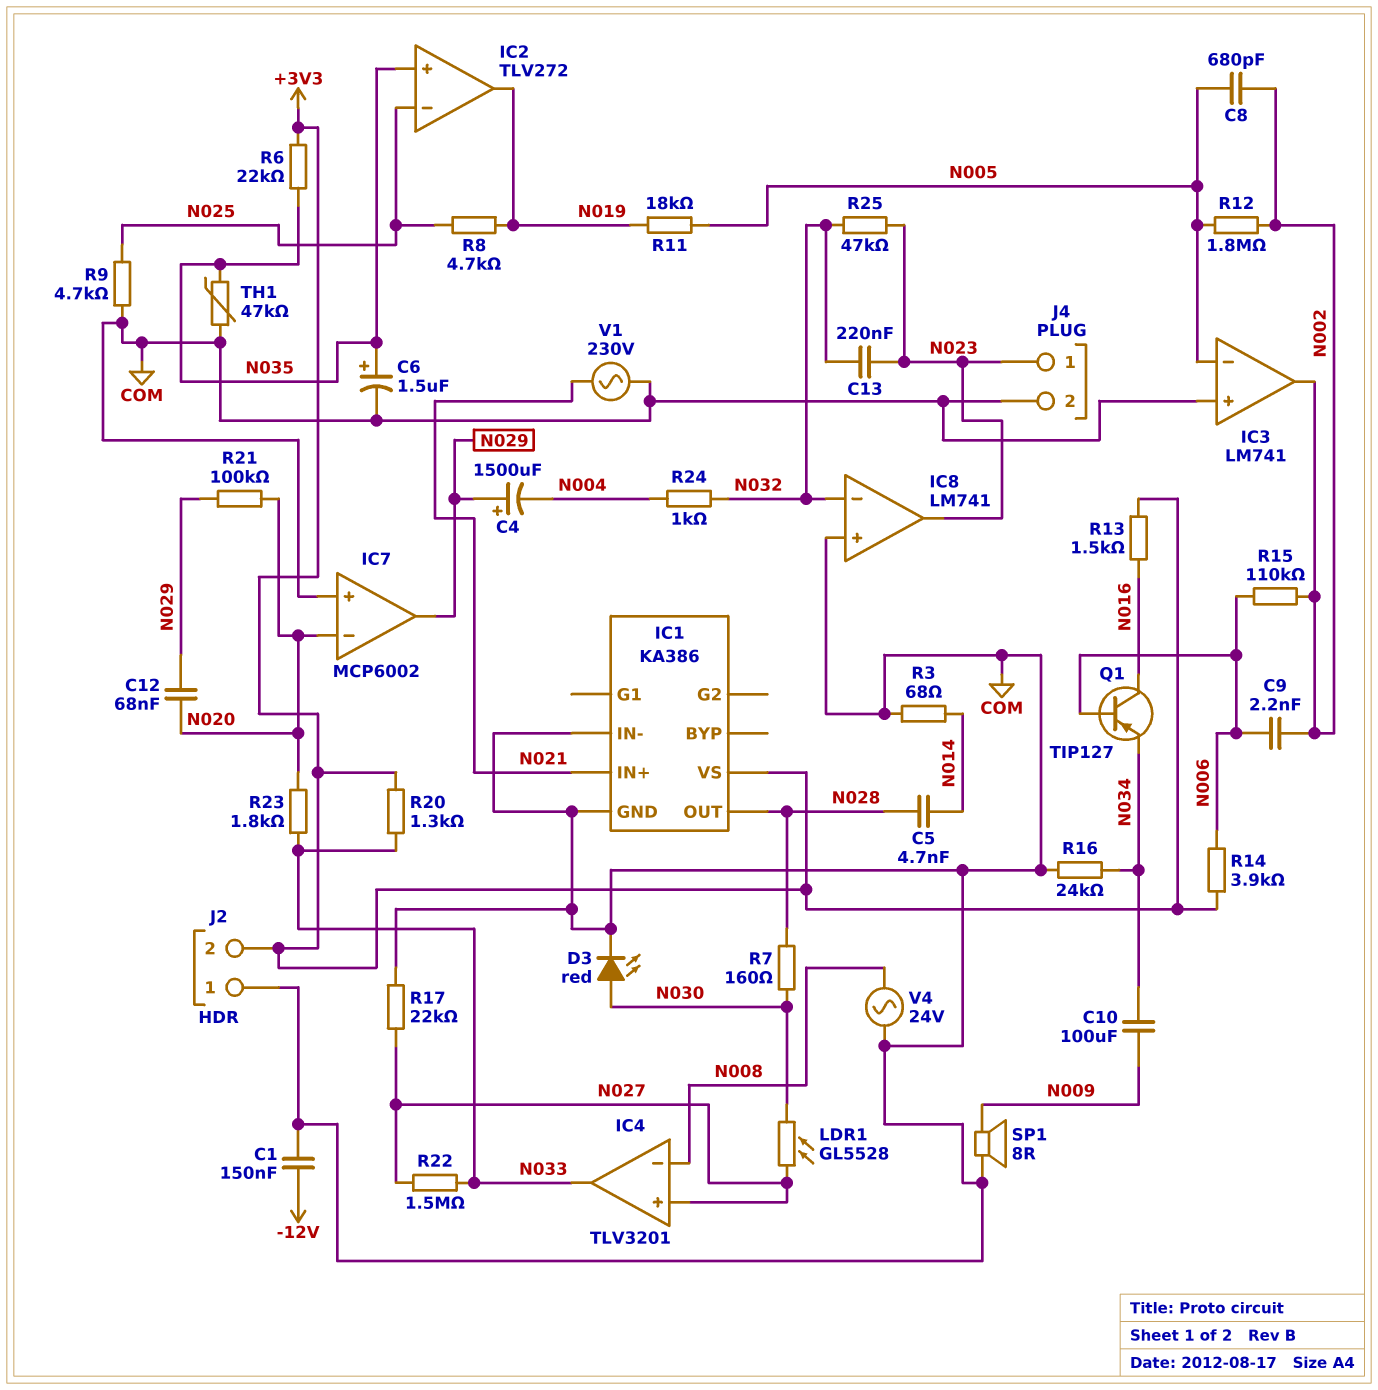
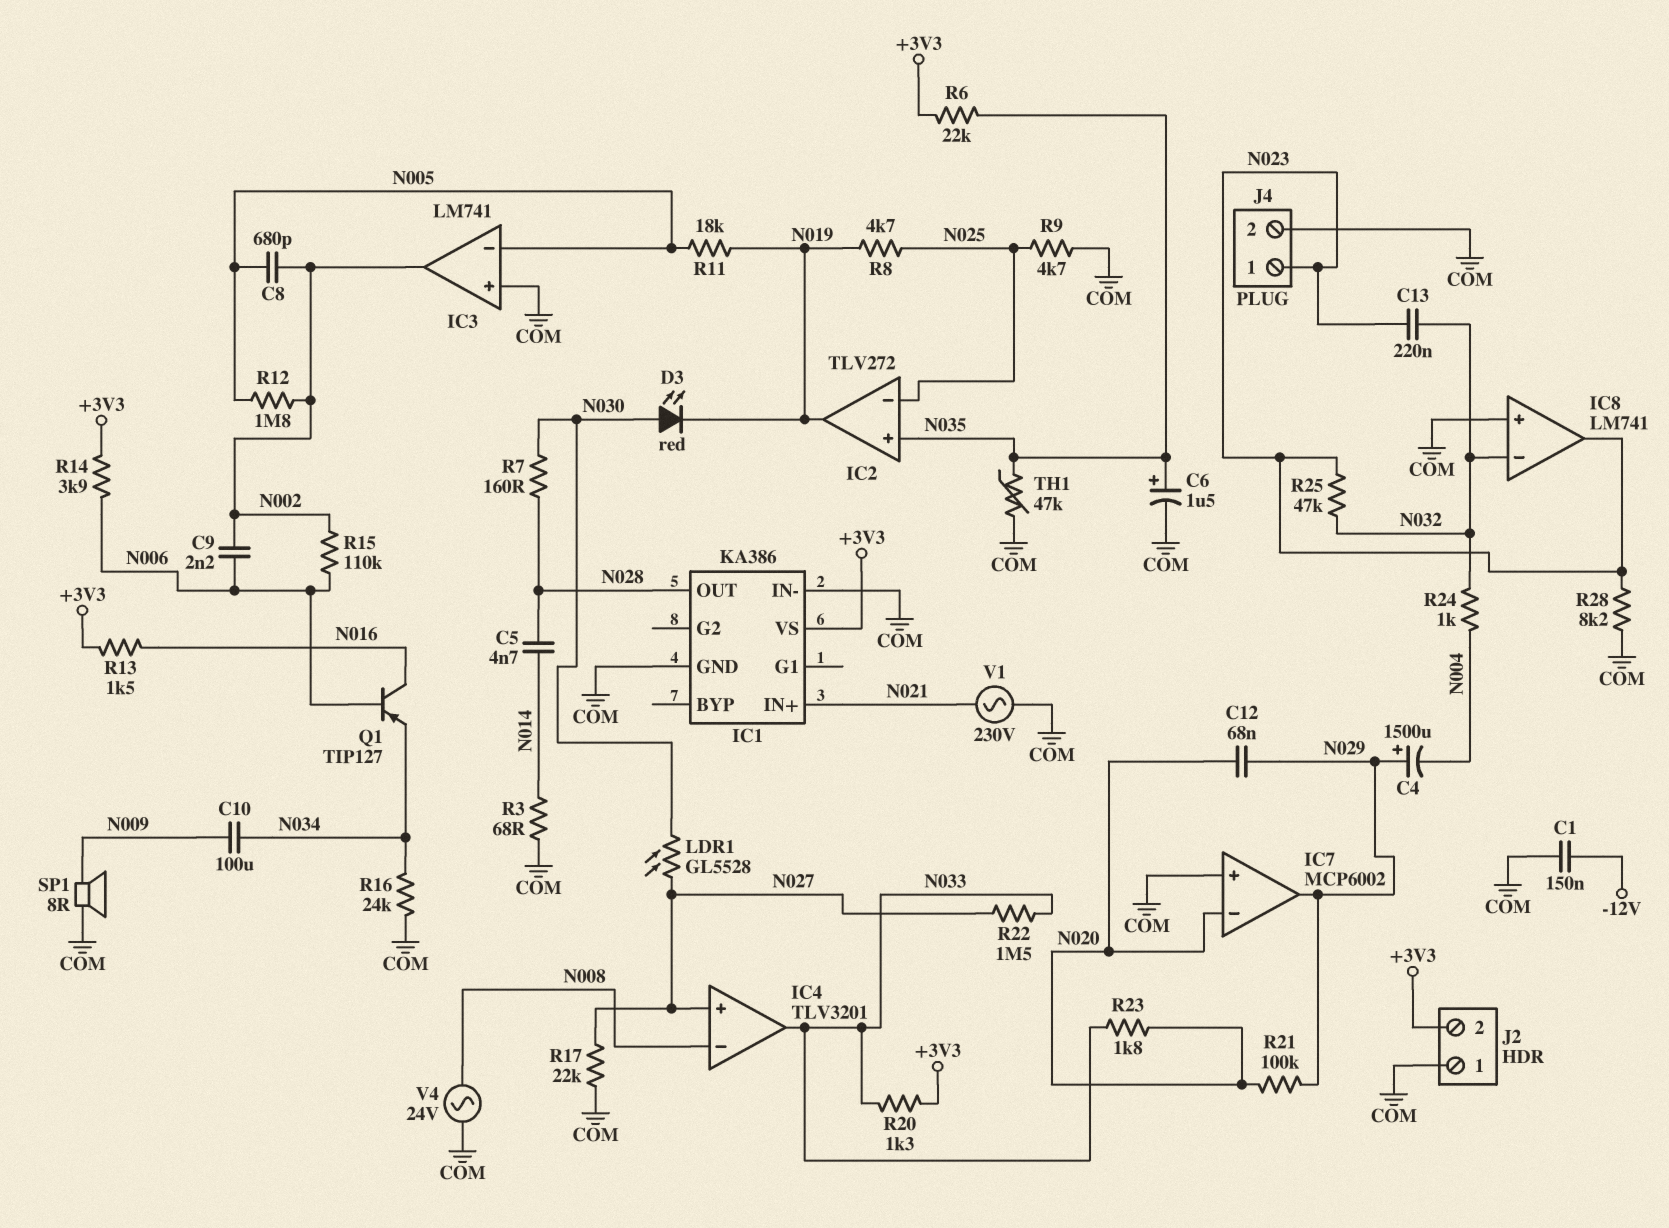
D3: LED red (A N030, K COM) -> LED red (A N030, K N019)
R28: none -> 8.2k (COM, N023)

